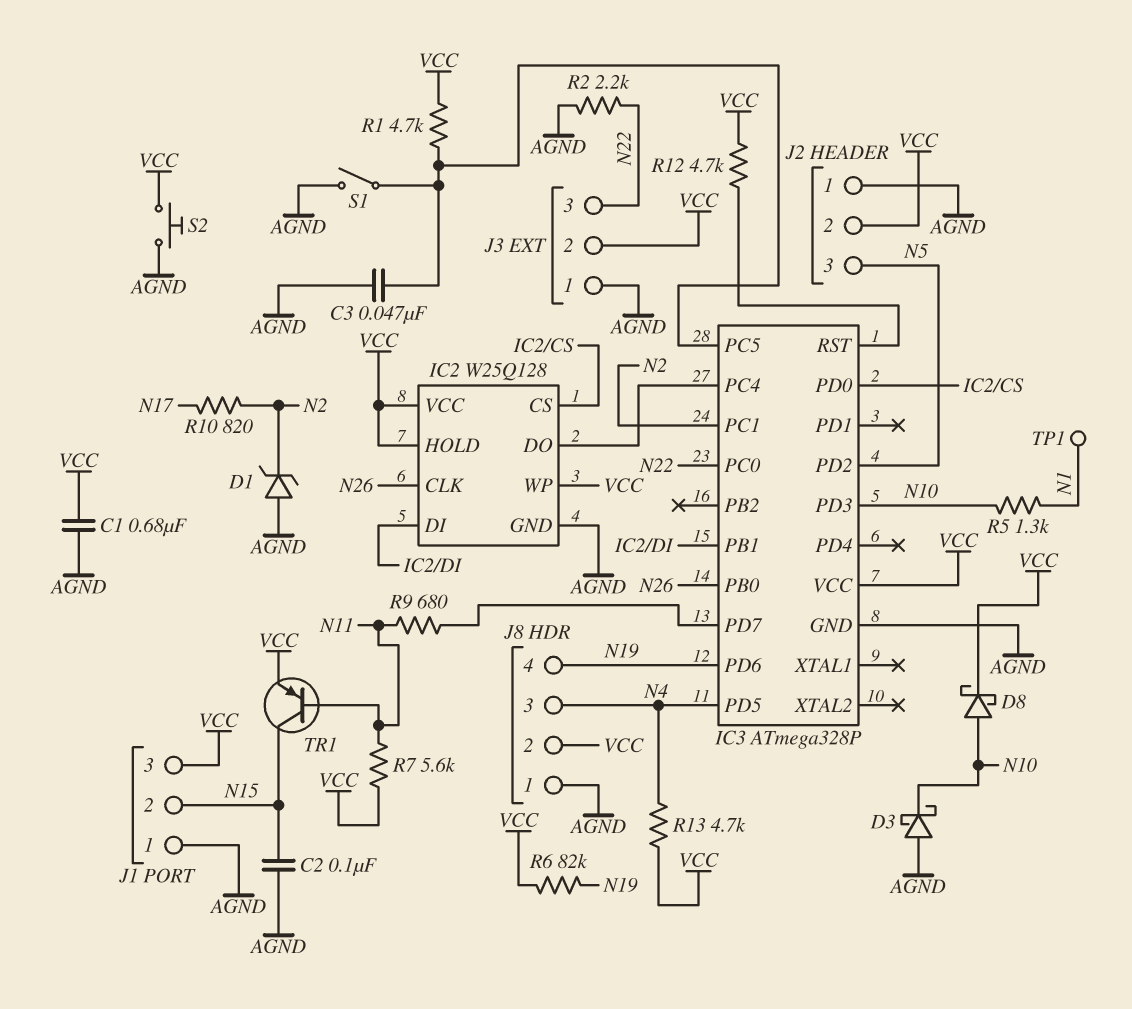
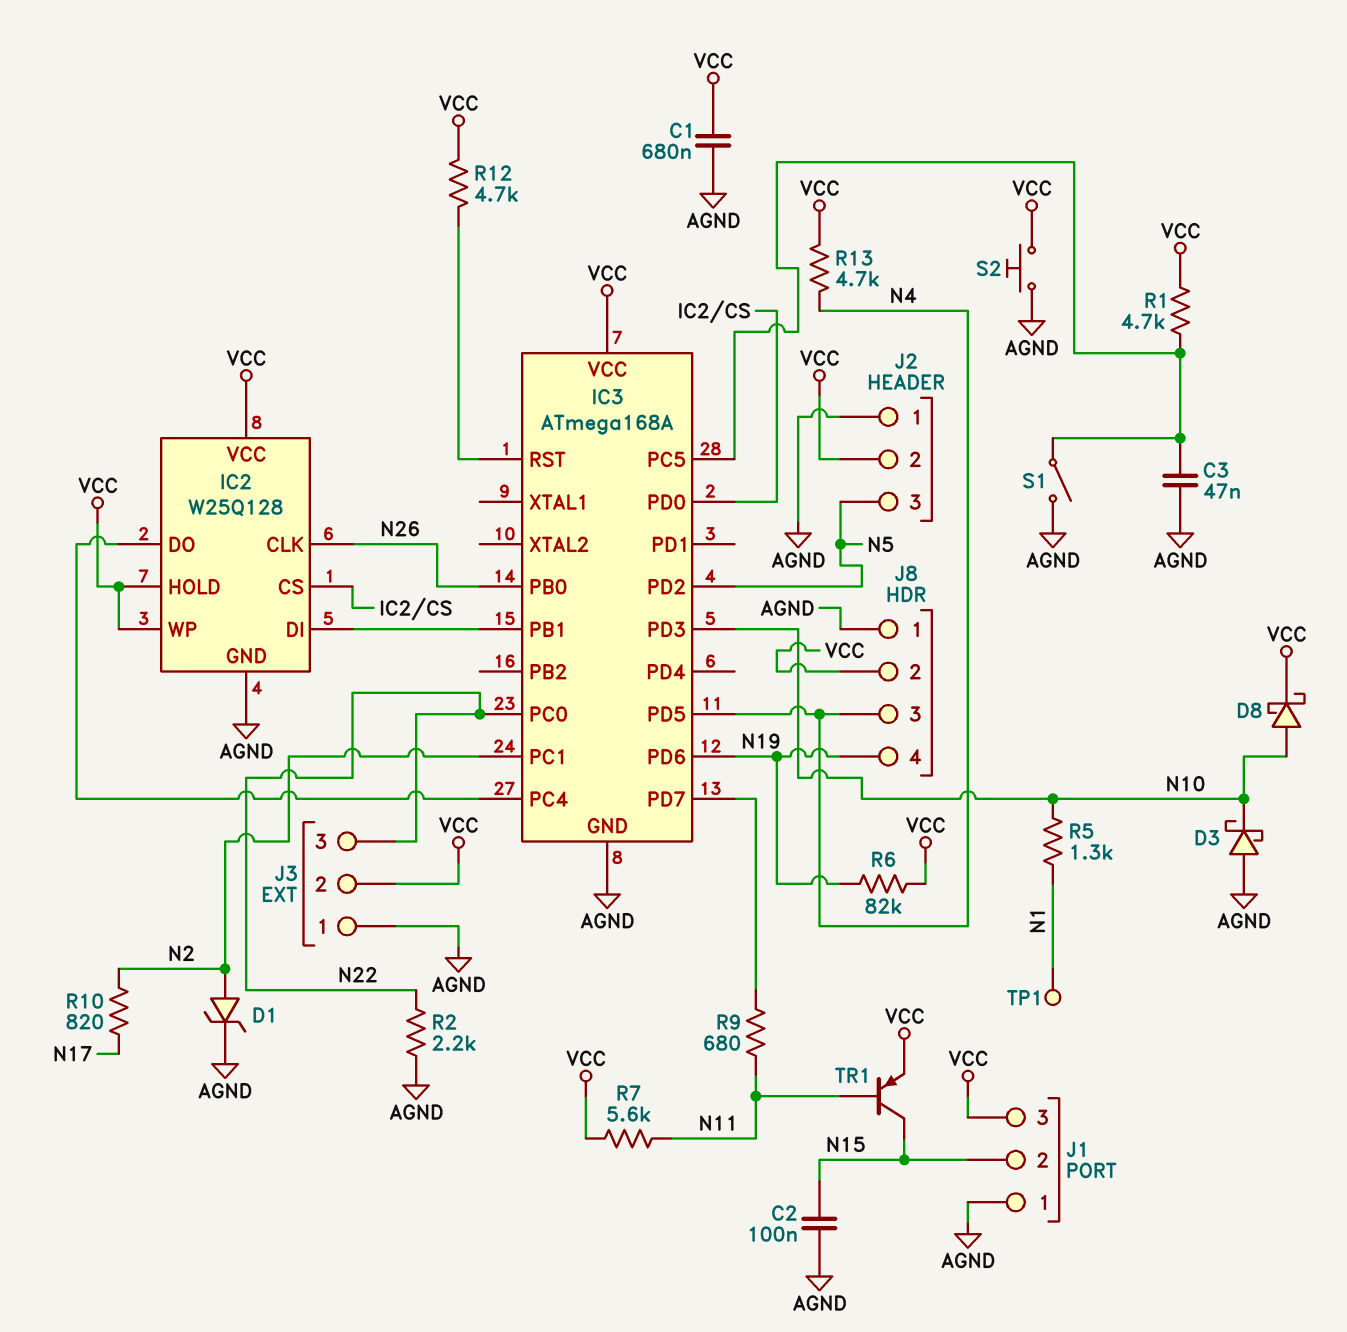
D1: zener (A AGND, K N2) -> zener (A N2, K AGND)
IC3: ATmega328P -> ATmega168A

